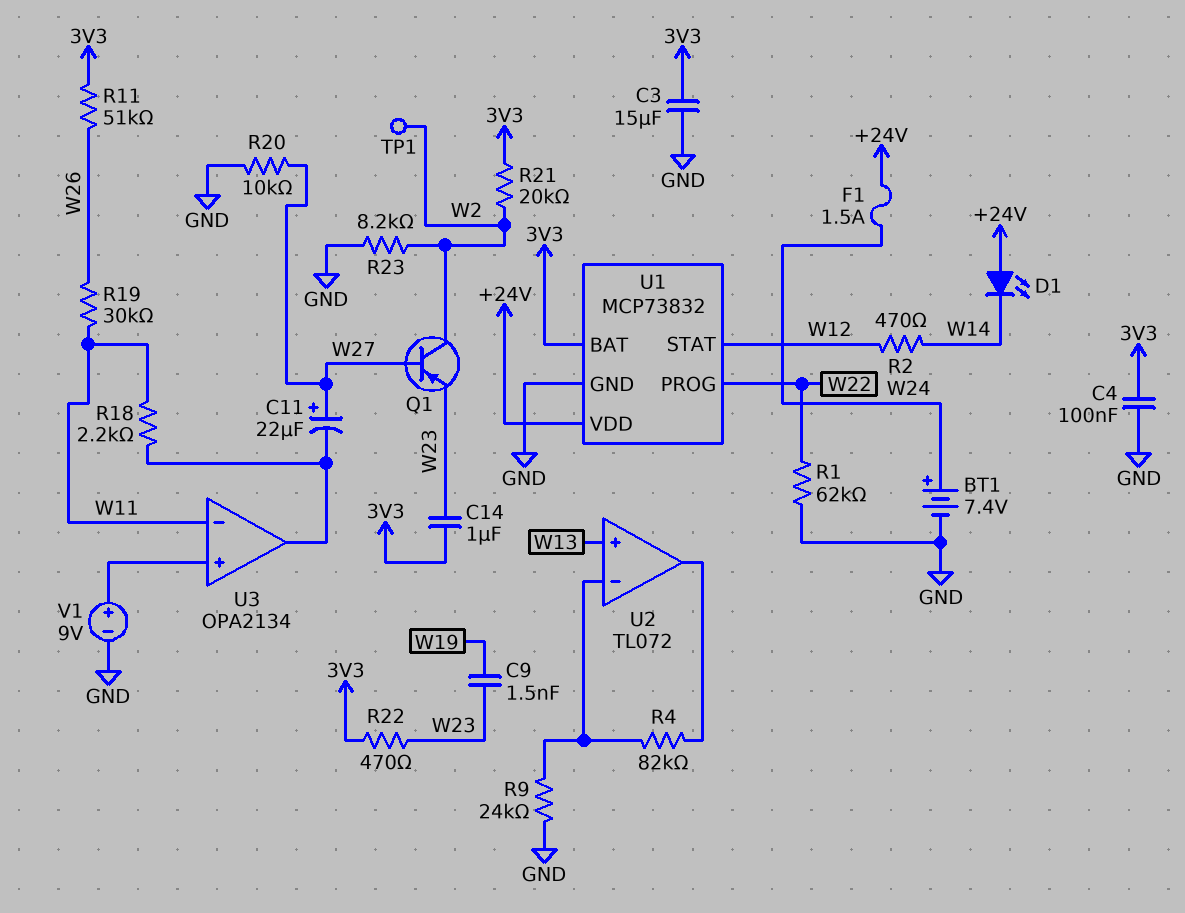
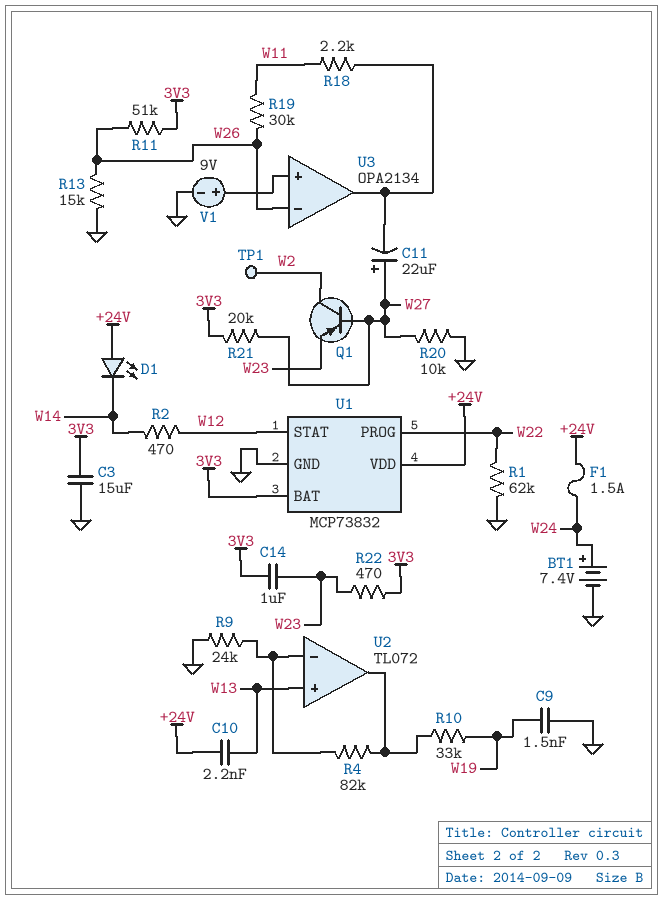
C4: 100nF (3V3, GND) -> none
C9: 1.5nF (W19, W23) -> 1.5nF (GND, W19)
C10: none -> 2.2nF (+24V, W13)
R10: none -> 33k (U2/out, W19)
R13: none -> 15k (GND, W26)
R21: 20k (3V3, W2) -> 20k (3V3, W27)
R23: 8.2k (GND, W2) -> none
U3 pin in-: W11 -> W26

